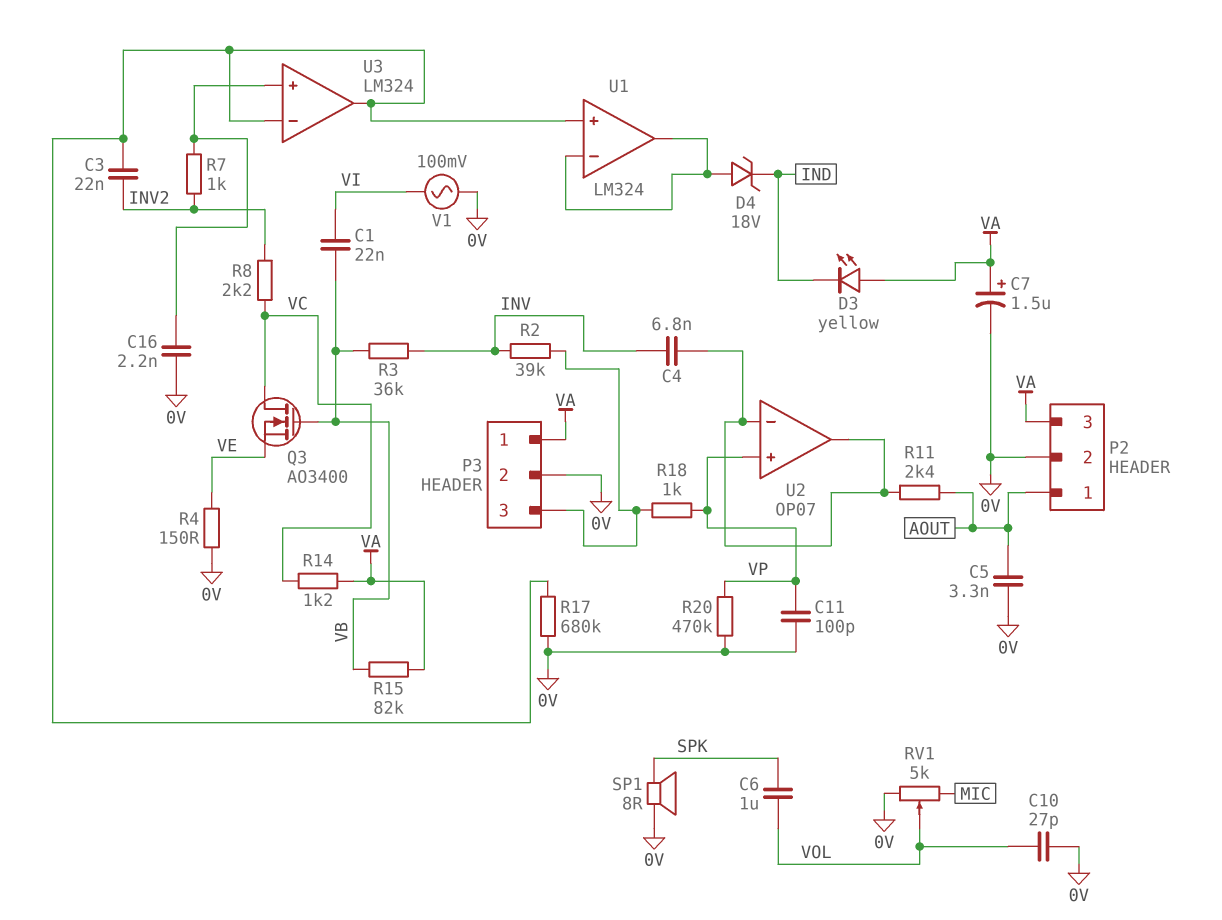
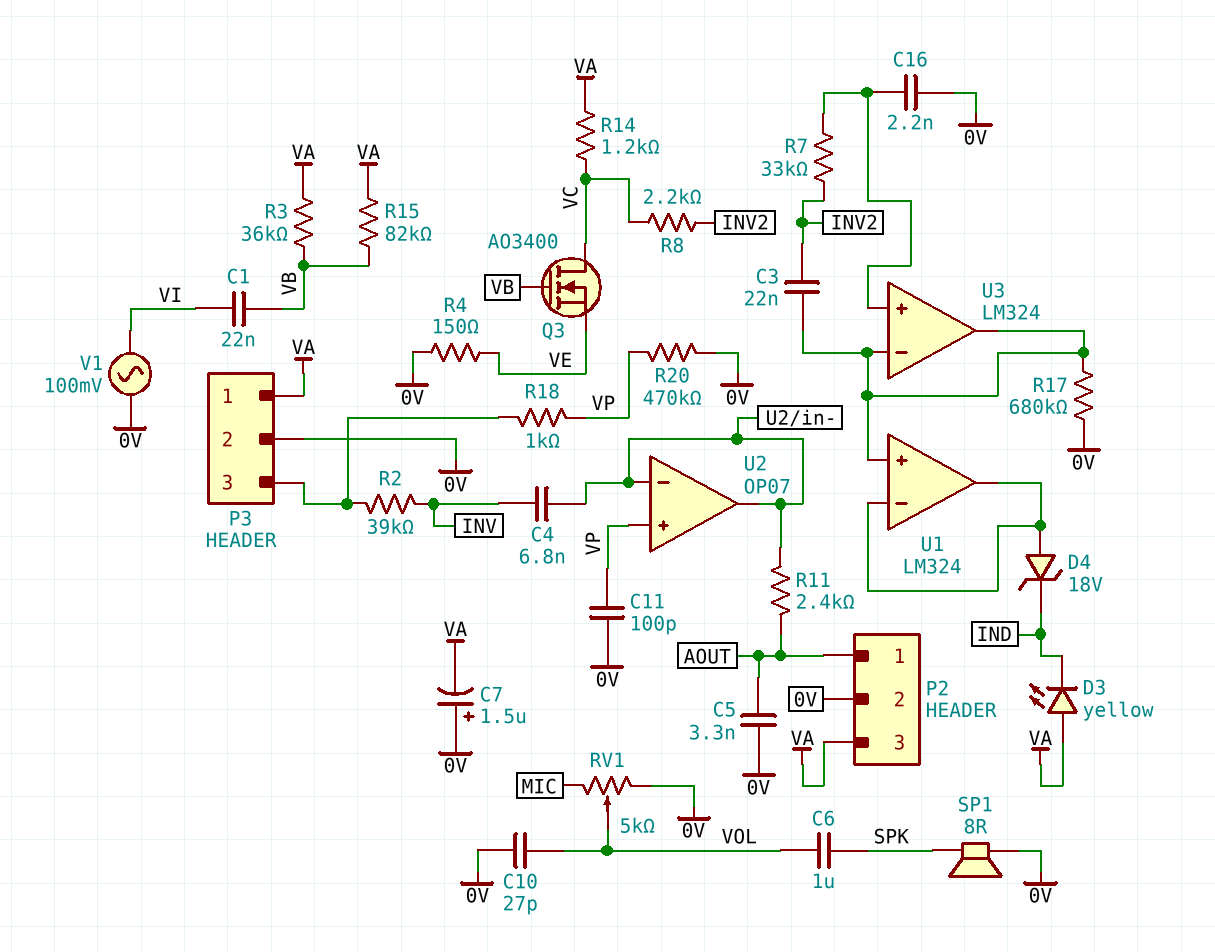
C7: 1.5uF (plus VA, minus 0V) -> 1.5uF (plus 0V, minus VA)
R3: 36k (INV, VB) -> 36k (VA, VB)
R7: 1k (INV2, U3/in+) -> 33k (INV2, U3/in+)

